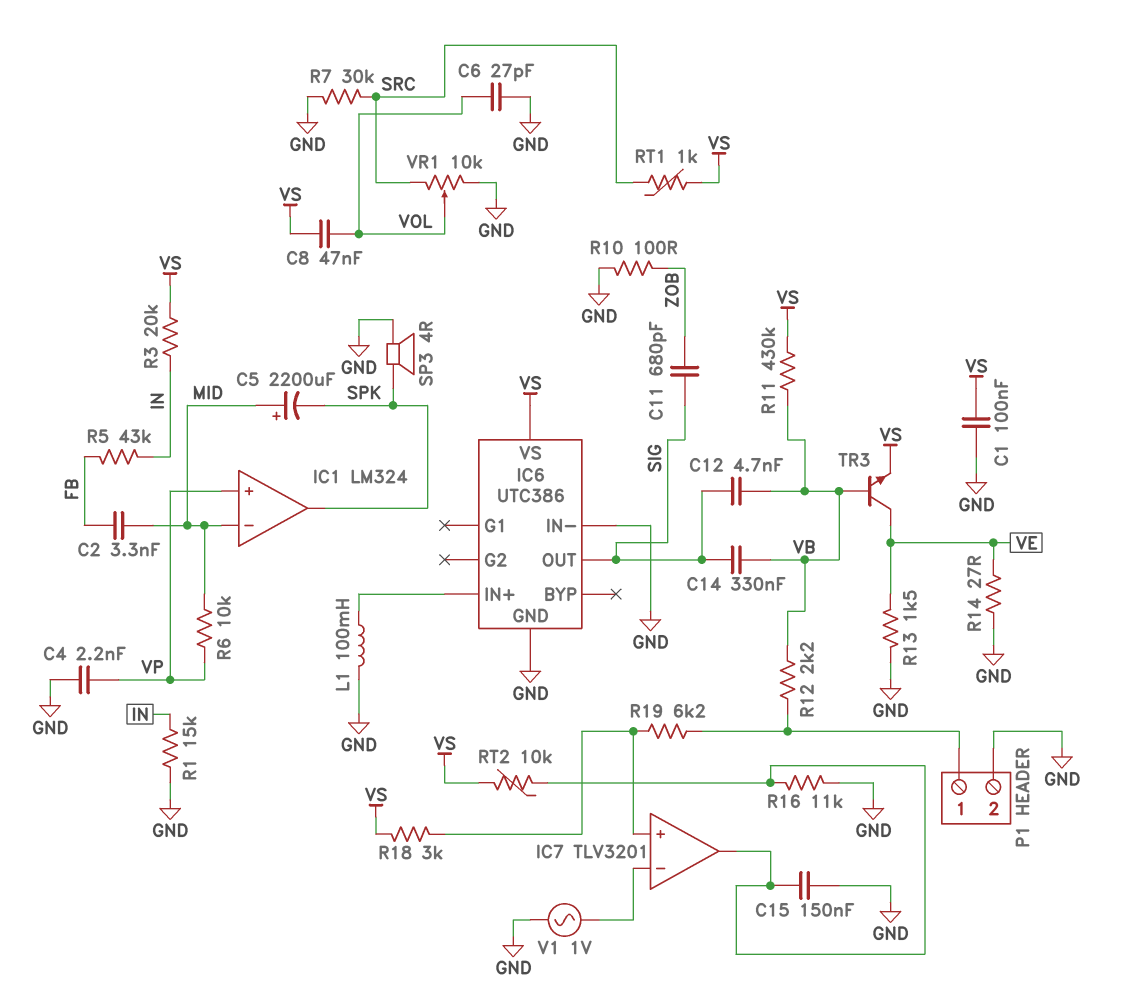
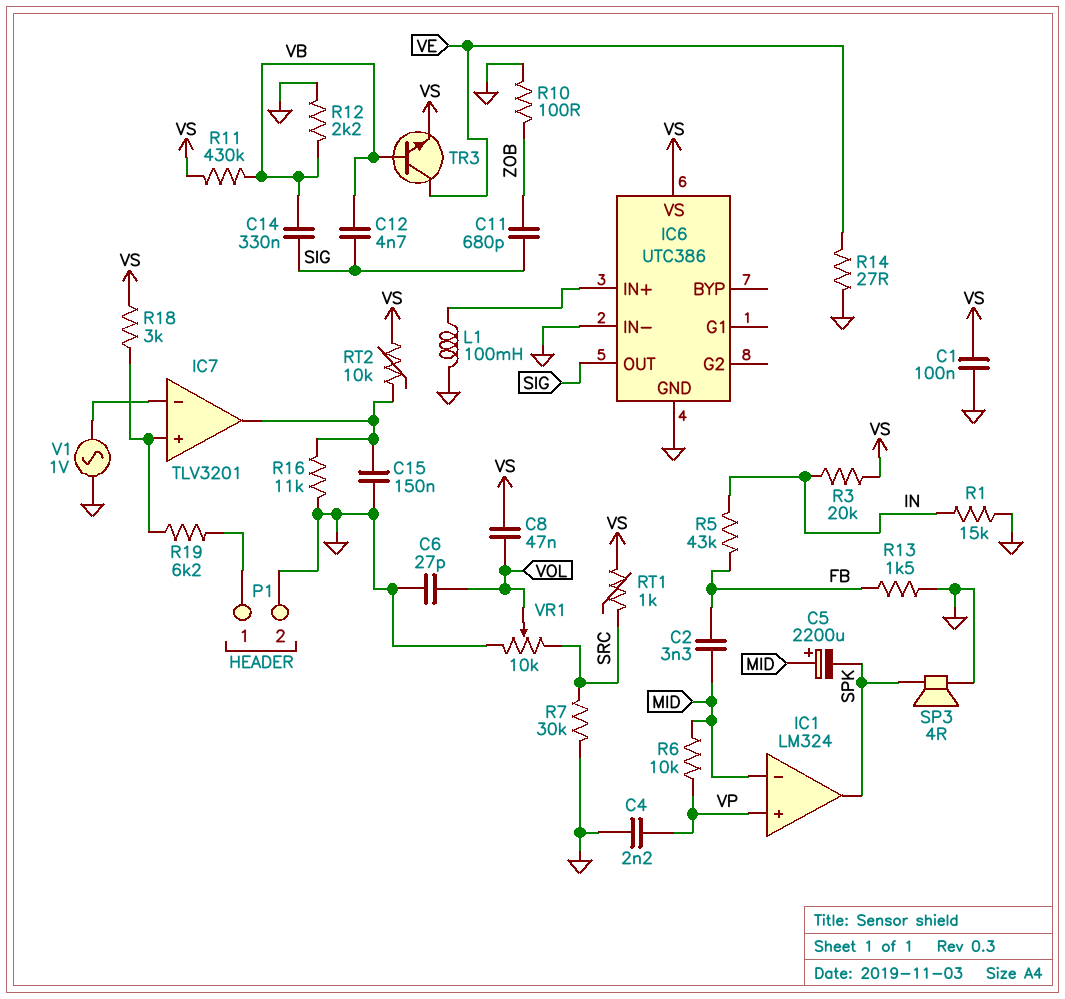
R12: 2.2k (P1/1, VB) -> 2.2k (GND, VB)
R13: 1.5k (GND, VE) -> 1.5k (FB, GND)

